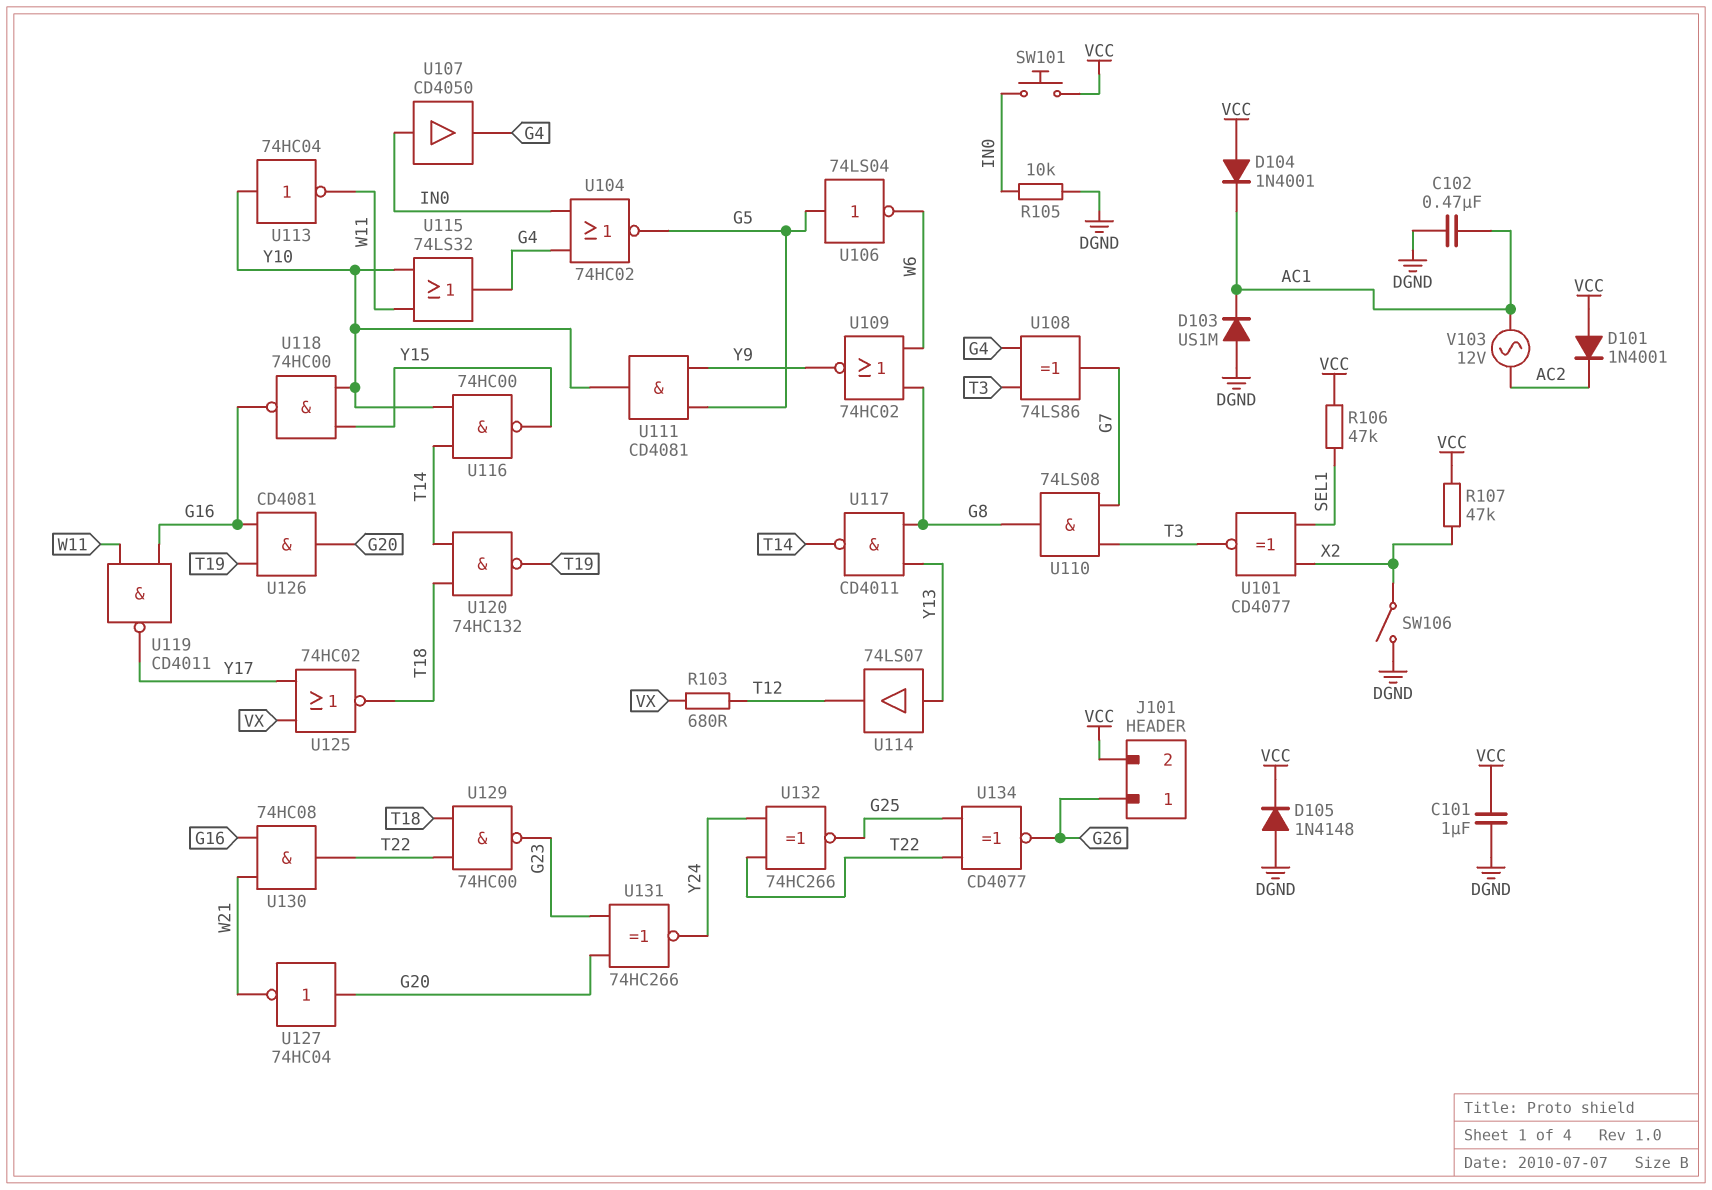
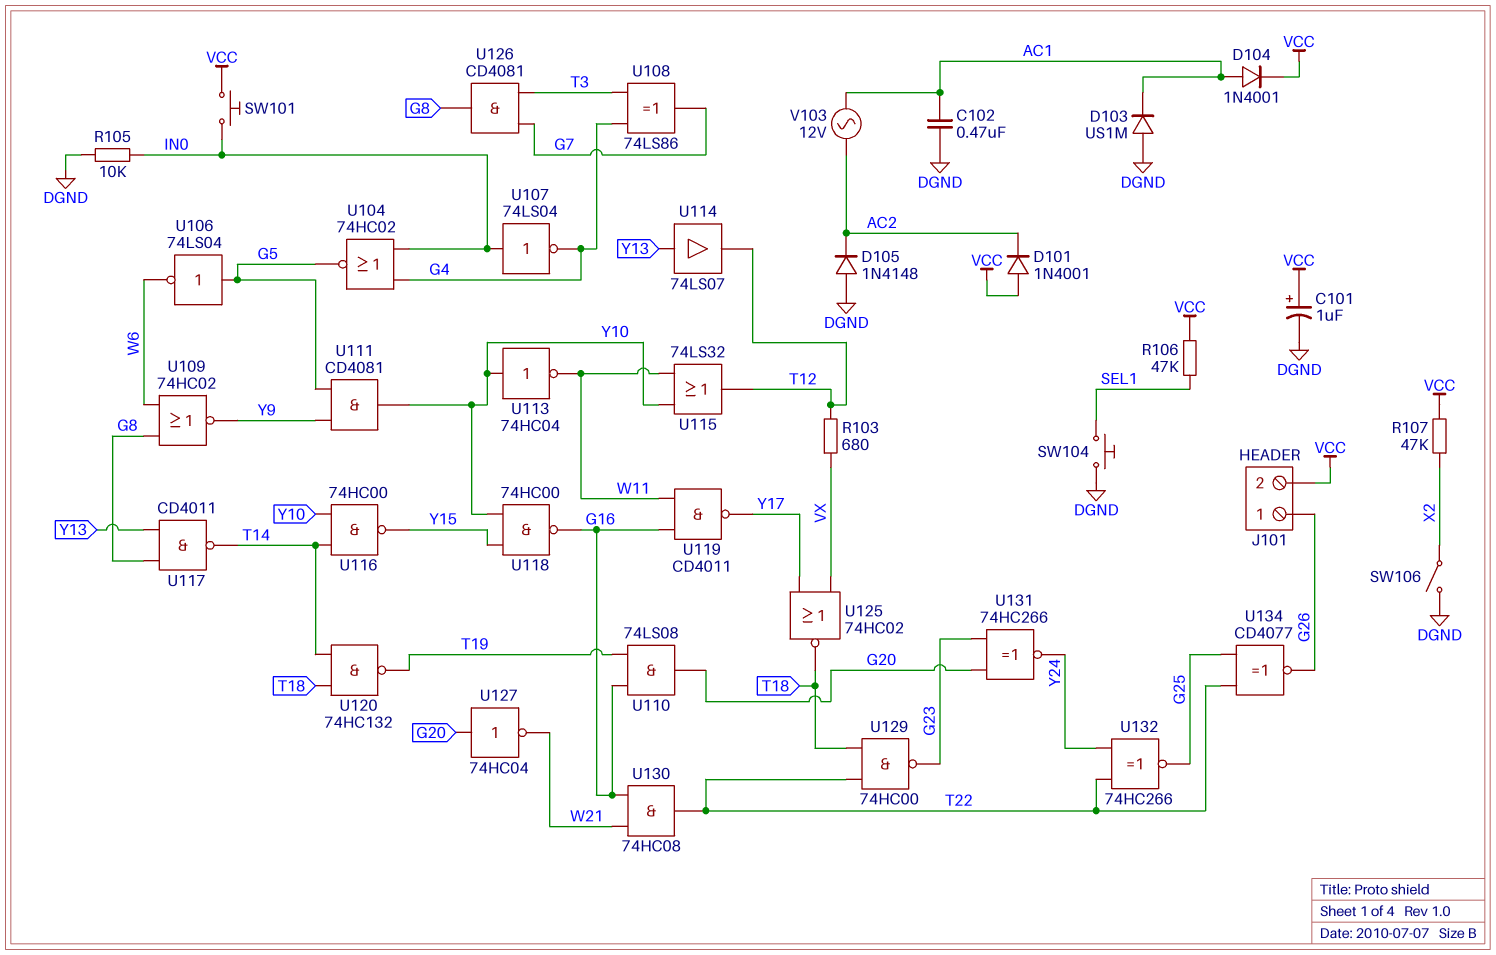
C101: 1uF (DGND, VCC) -> 1uF (plus VCC, minus DGND)
D104: diode 1N4001 (A VCC, K AC1) -> diode 1N4001 (A AC1, K VCC)
D105: diode 1N4148 (A DGND, K VCC) -> diode 1N4148 (A DGND, K AC2)
SW104: none -> button (DGND, SEL1)
U101: XNOR CD4077 (in SEL1, in X2, out T3) -> none
U107: buffer CD4050 (in IN0, out G4) -> NOT 74LS04 (in IN0, out G4)
U110: AND 74LS08 (in G7, in T3, out G8) -> AND 74LS08 (in G16, in T19, out G20)
U115: OR 74LS32 (in W11, in Y10, out G4) -> OR 74LS32 (in W11, in Y10, out T12)
U126: AND CD4081 (in G16, in T19, out G20) -> AND CD4081 (in G7, in T3, out G8)

